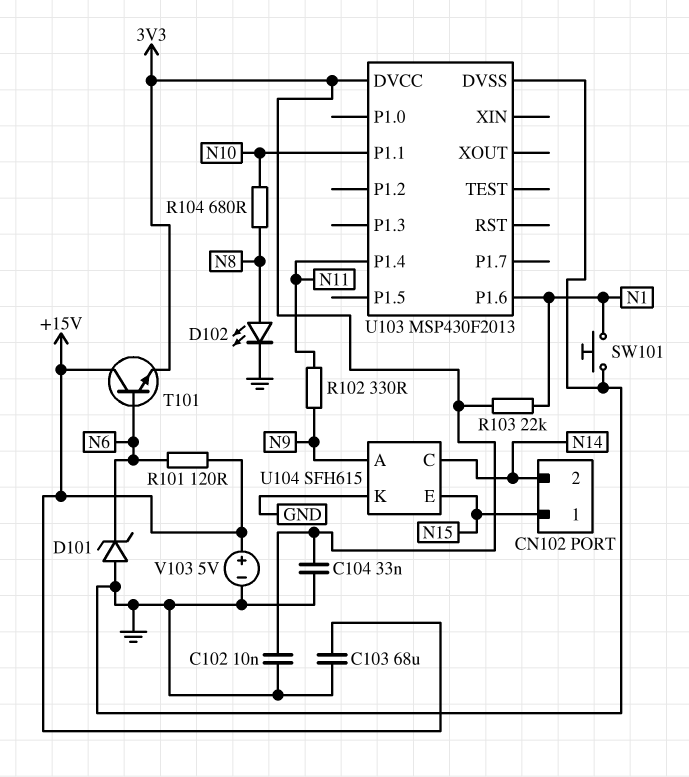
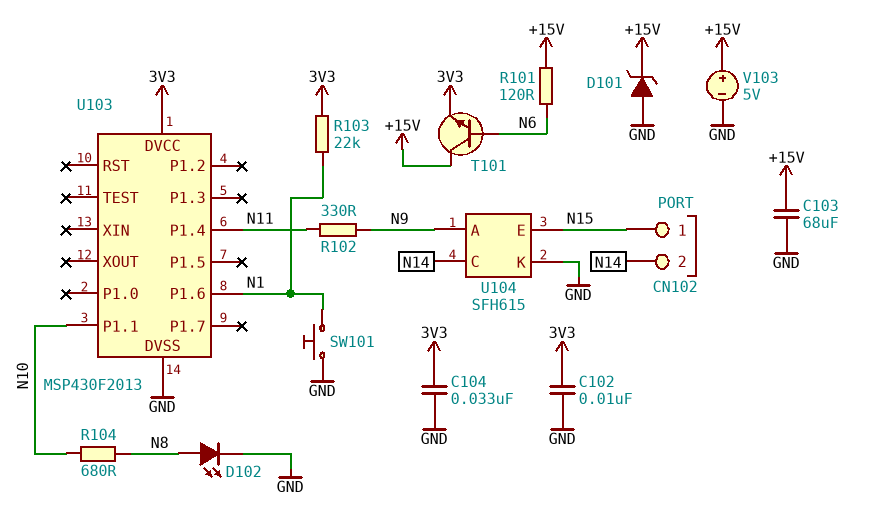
D101: zener (A GND, K N6) -> zener (A GND, K +15V)

